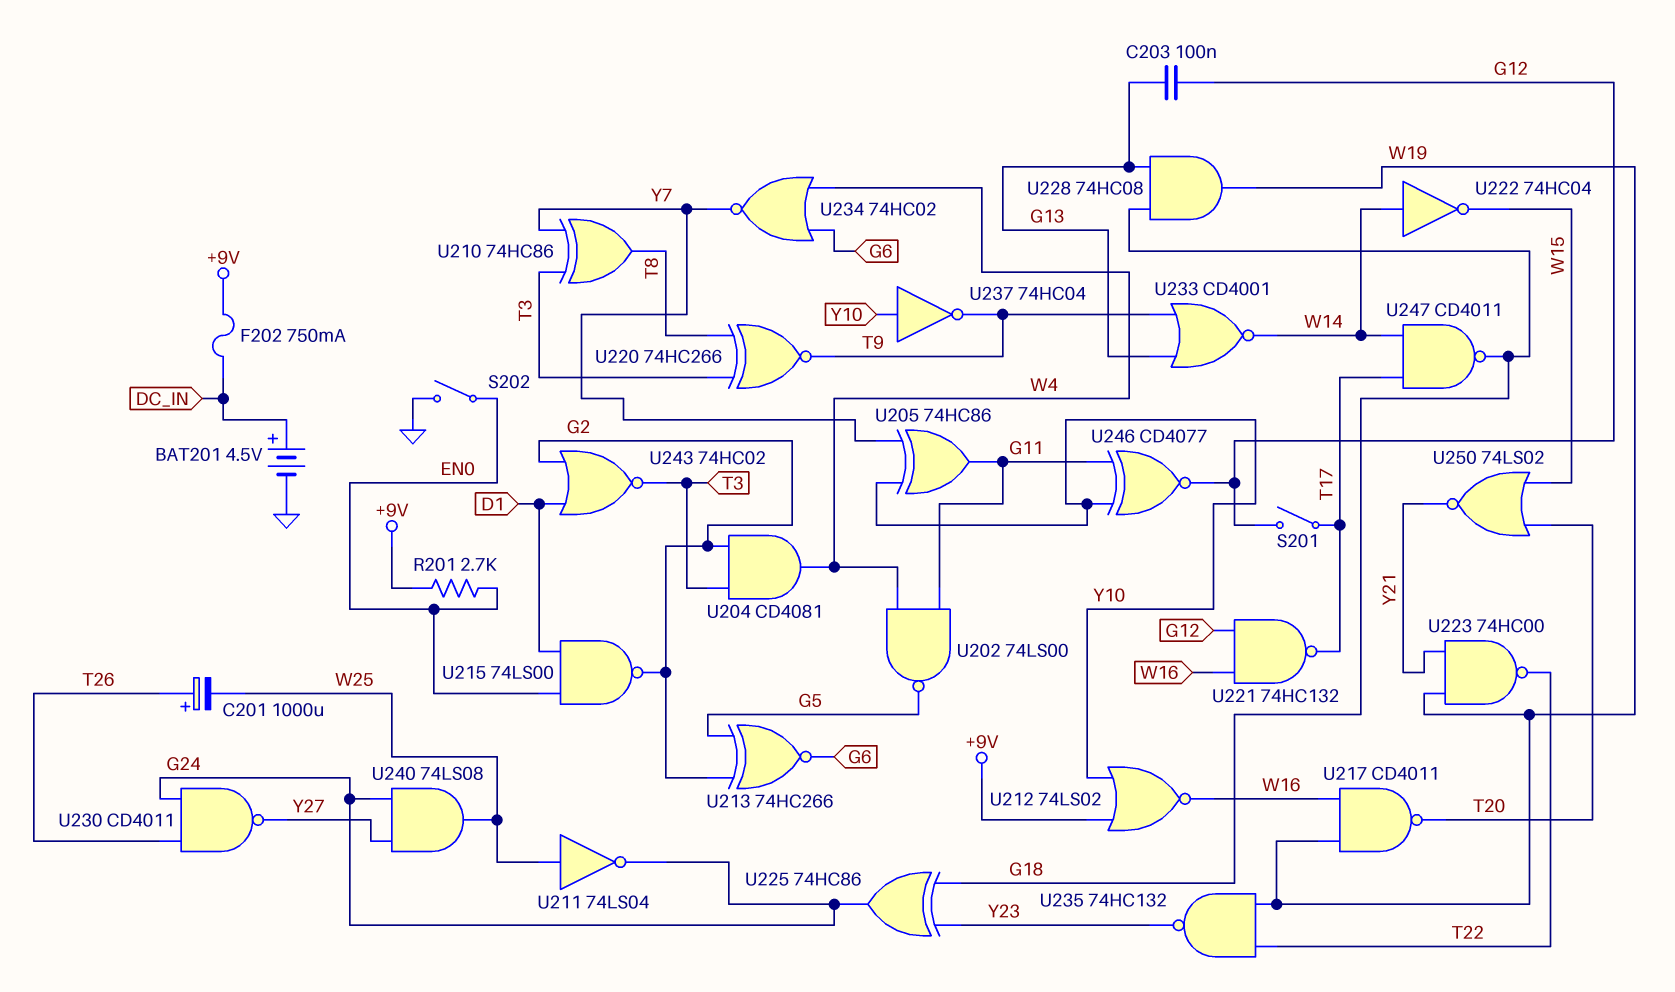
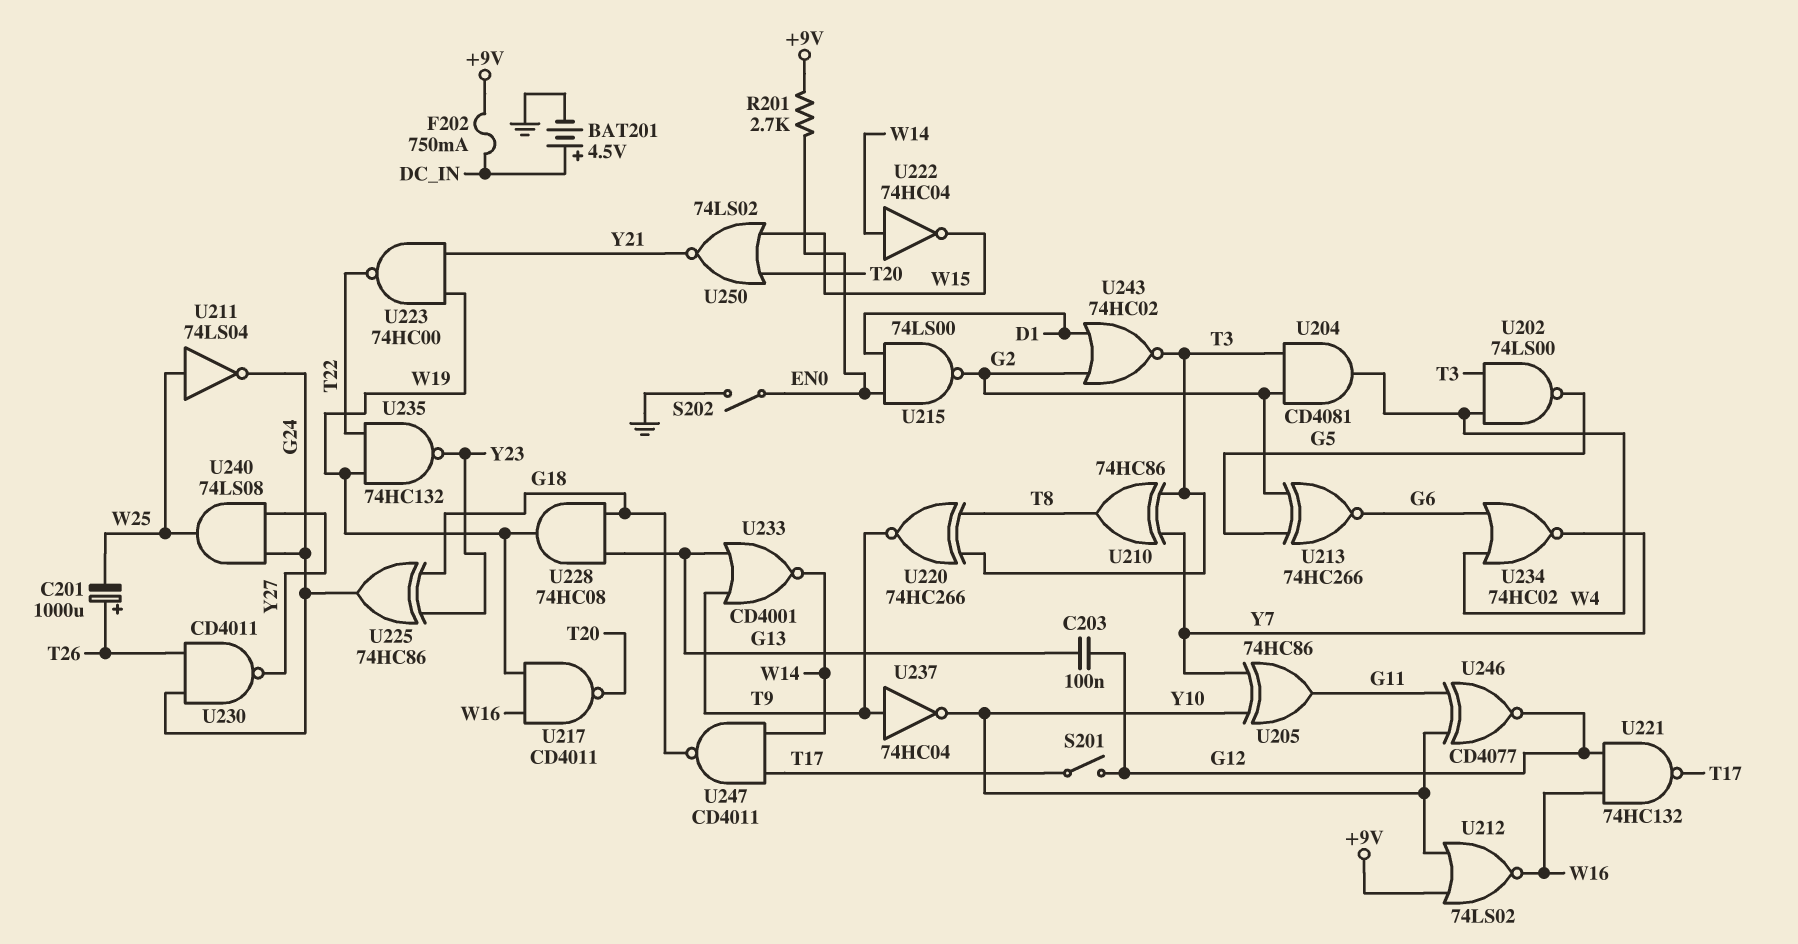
U202: NAND 74LS00 (in G11, in W4, out G5) -> NAND 74LS00 (in T3, in W4, out G5)
U237: NOT 74HC04 (in Y10, out T9) -> NOT 74HC04 (in T9, out Y10)

